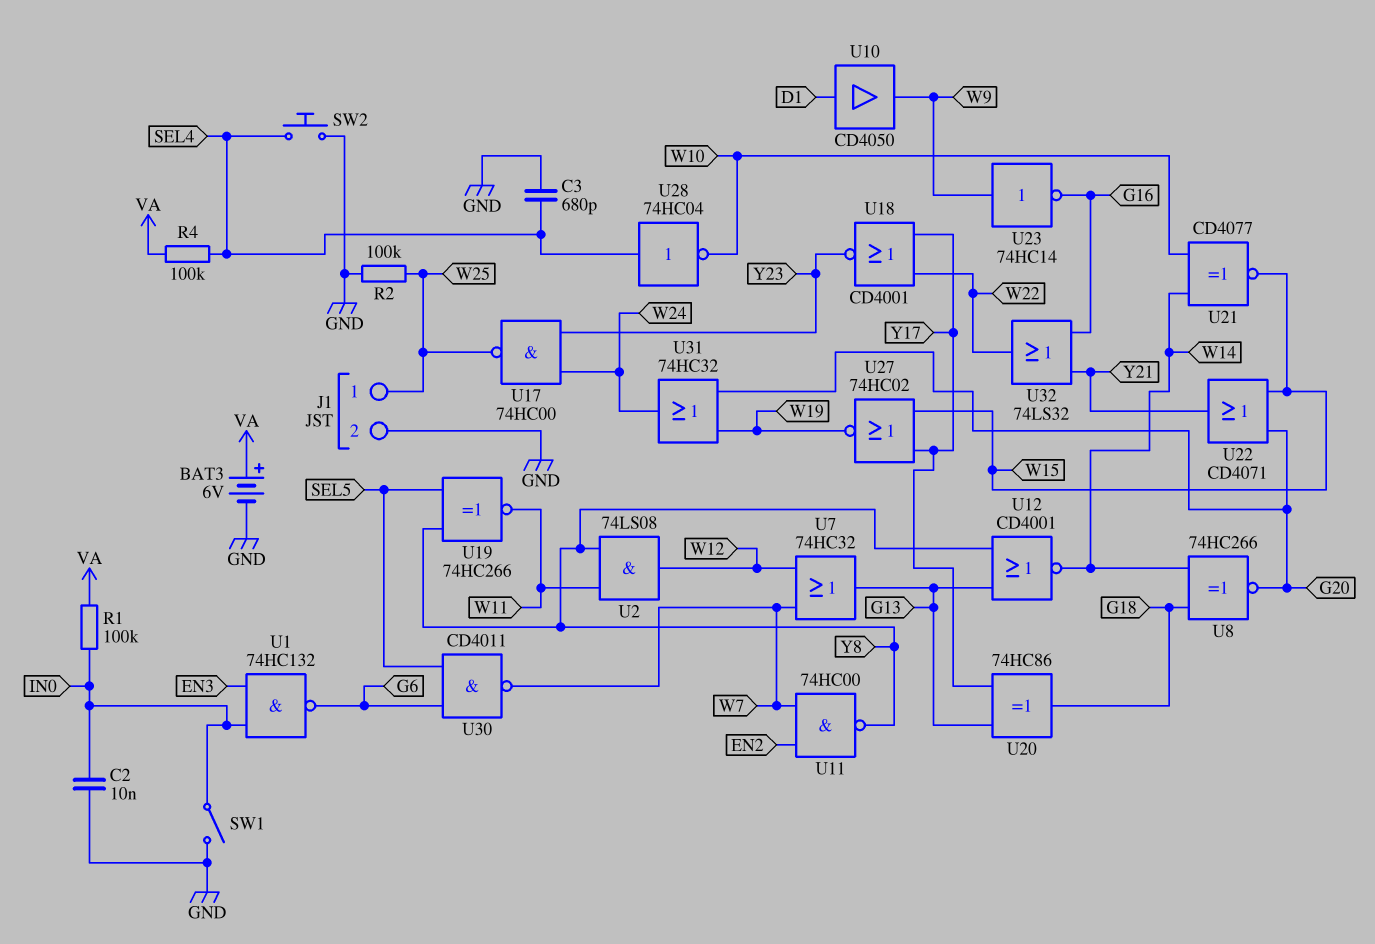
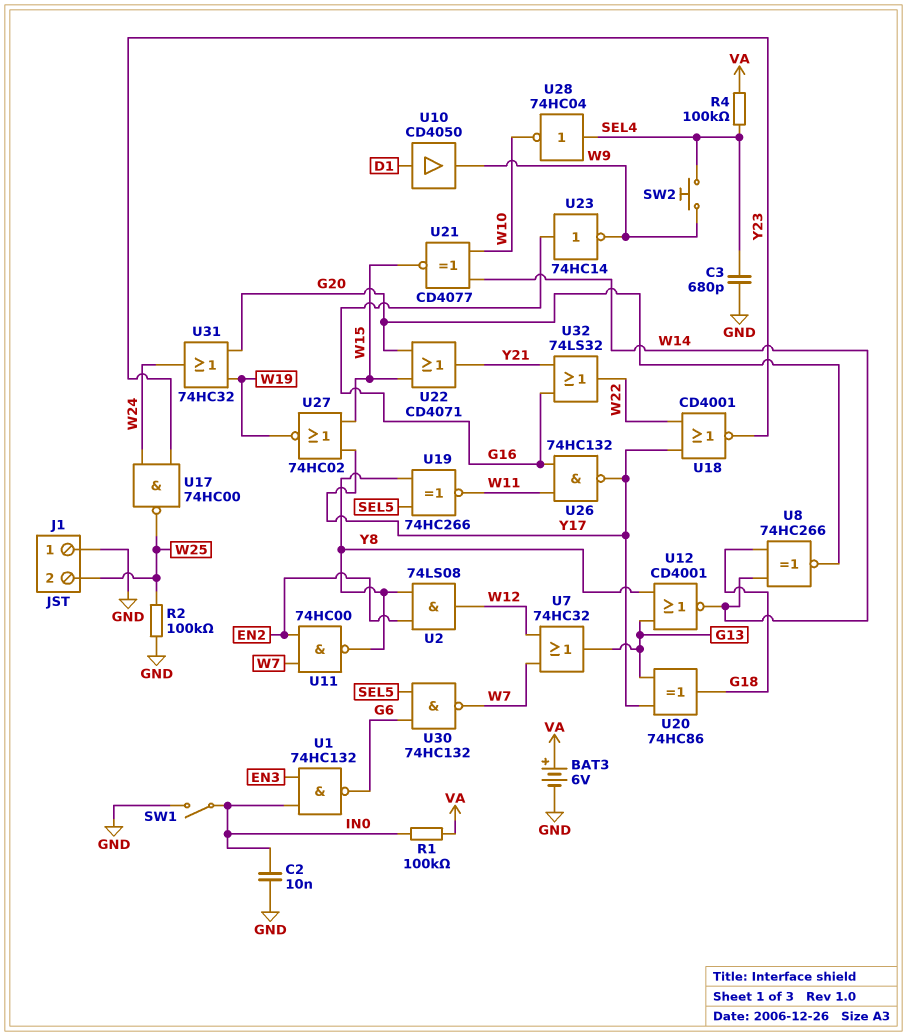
J1 pin 1: W25 -> GND
J1 pin 2: GND -> W25
SW2: button (GND, SEL4) -> button (SEL4, W9)
U2: AND 74LS08 (in W11, in Y8, out W12) -> AND 74LS08 (in EN2, in Y8, out W12)
U23: NOT 74HC14 (in W9, out G16) -> NOT 74HC14 (in G16, out W9)
U26: none -> NAND 74HC132 (in G16, in W11, out Y17)
U30: NAND CD4011 (in G6, in SEL5, out W7) -> NAND 74HC132 (in G6, in SEL5, out W7)

